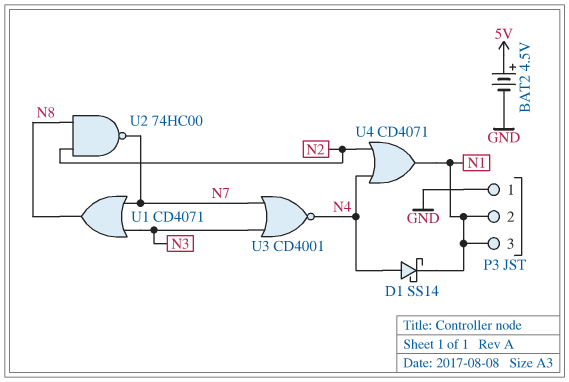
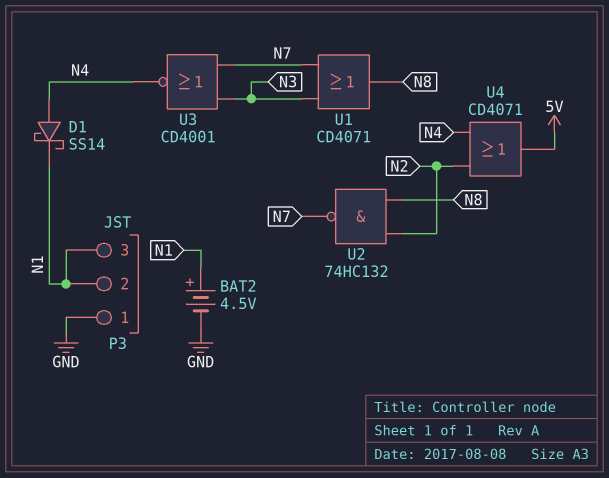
BAT2: 4.5V (plus 5V, minus GND) -> 4.5V (plus N1, minus GND)
U2: NAND 74HC00 (in N2, in N8, out N7) -> NAND 74HC132 (in N2, in N8, out N7)
U4: OR CD4071 (in N2, in N4, out N1) -> OR CD4071 (in N2, in N4, out 5V)

